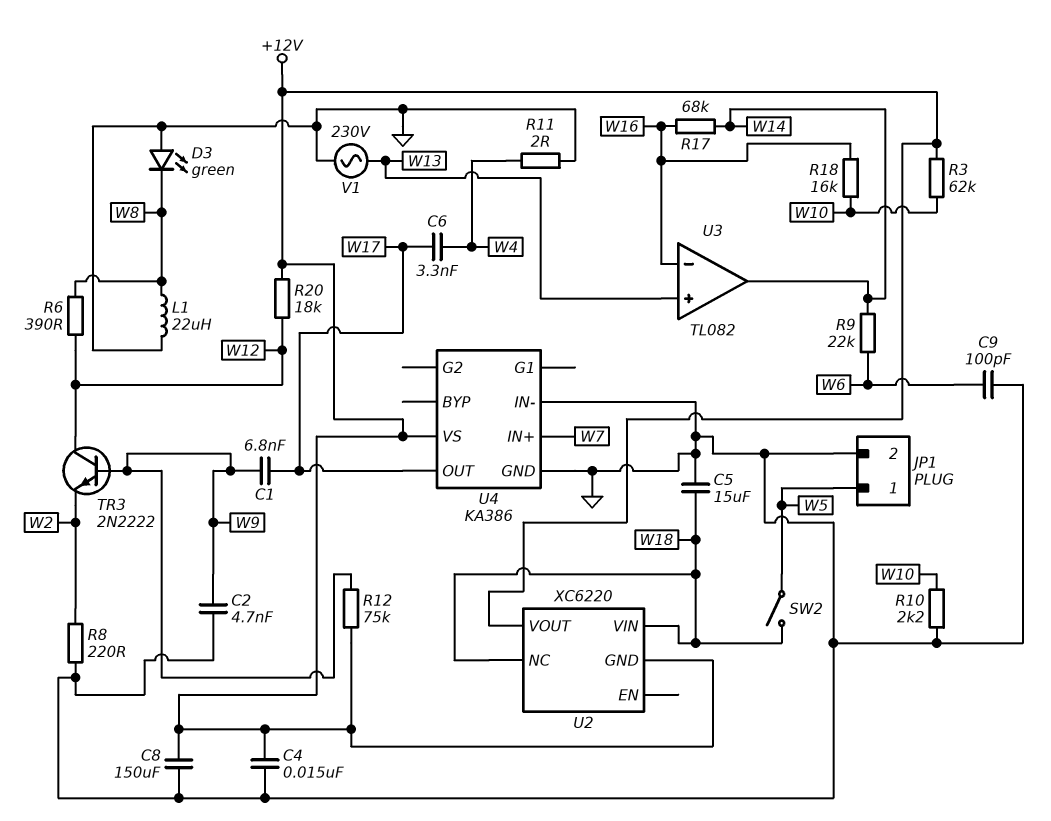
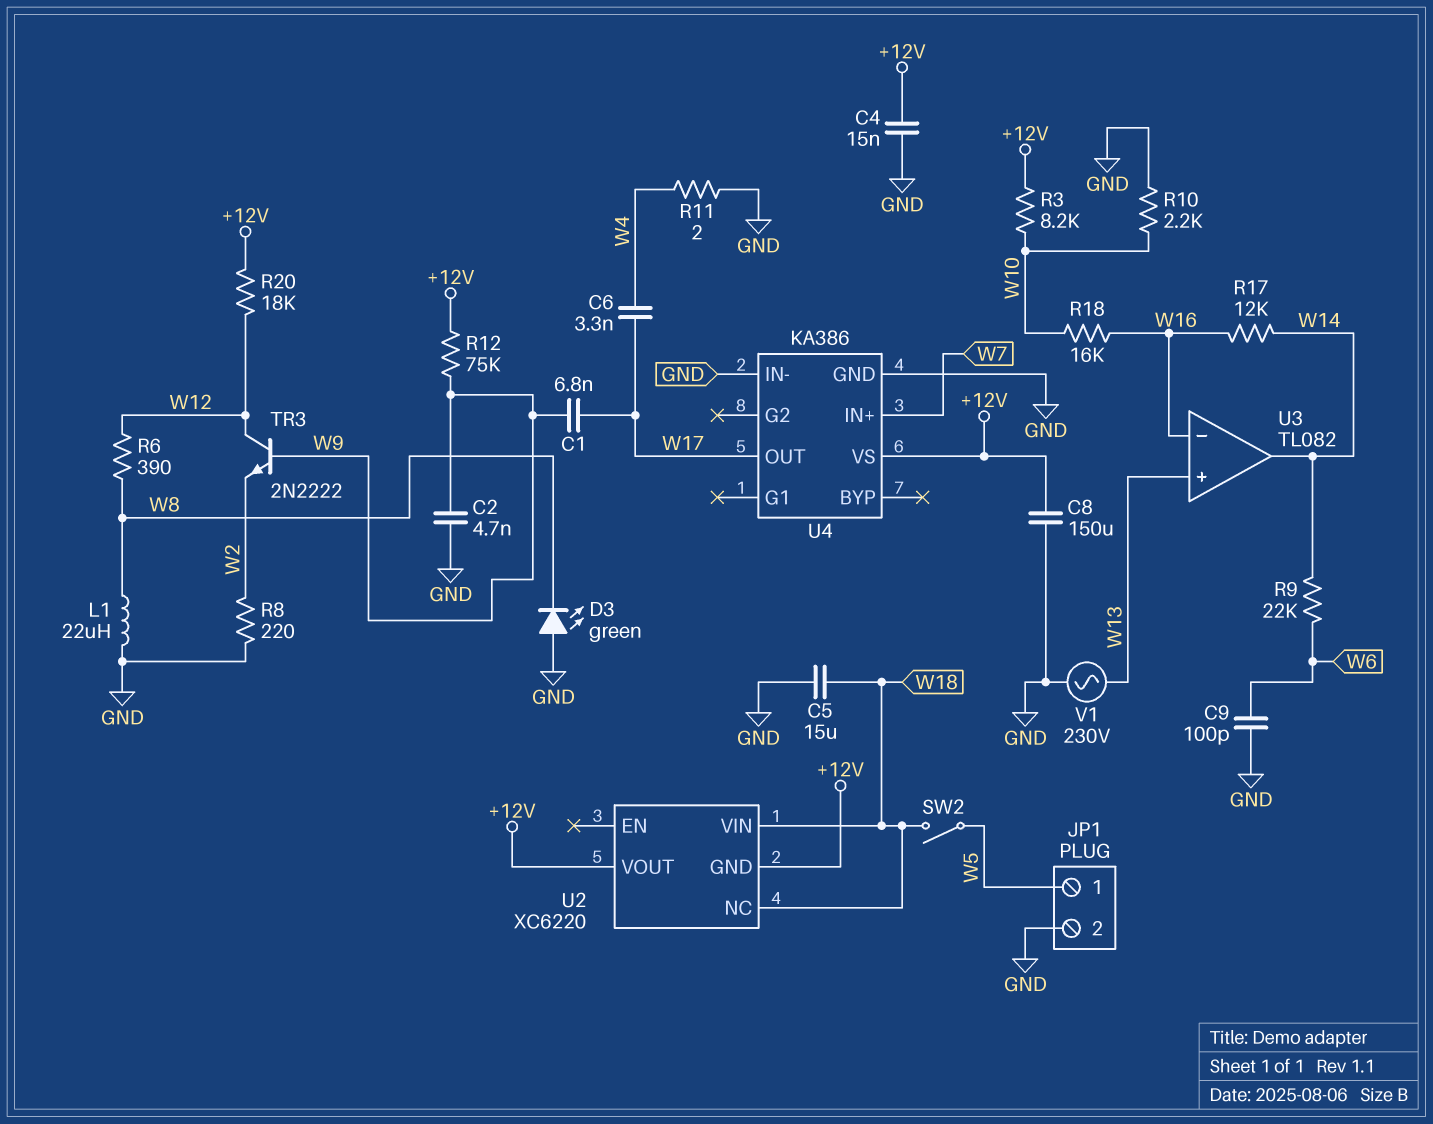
R3: 62k (+12V, W10) -> 8.2k (+12V, W10)
R17: 68k (W14, W16) -> 12k (W14, W16)

